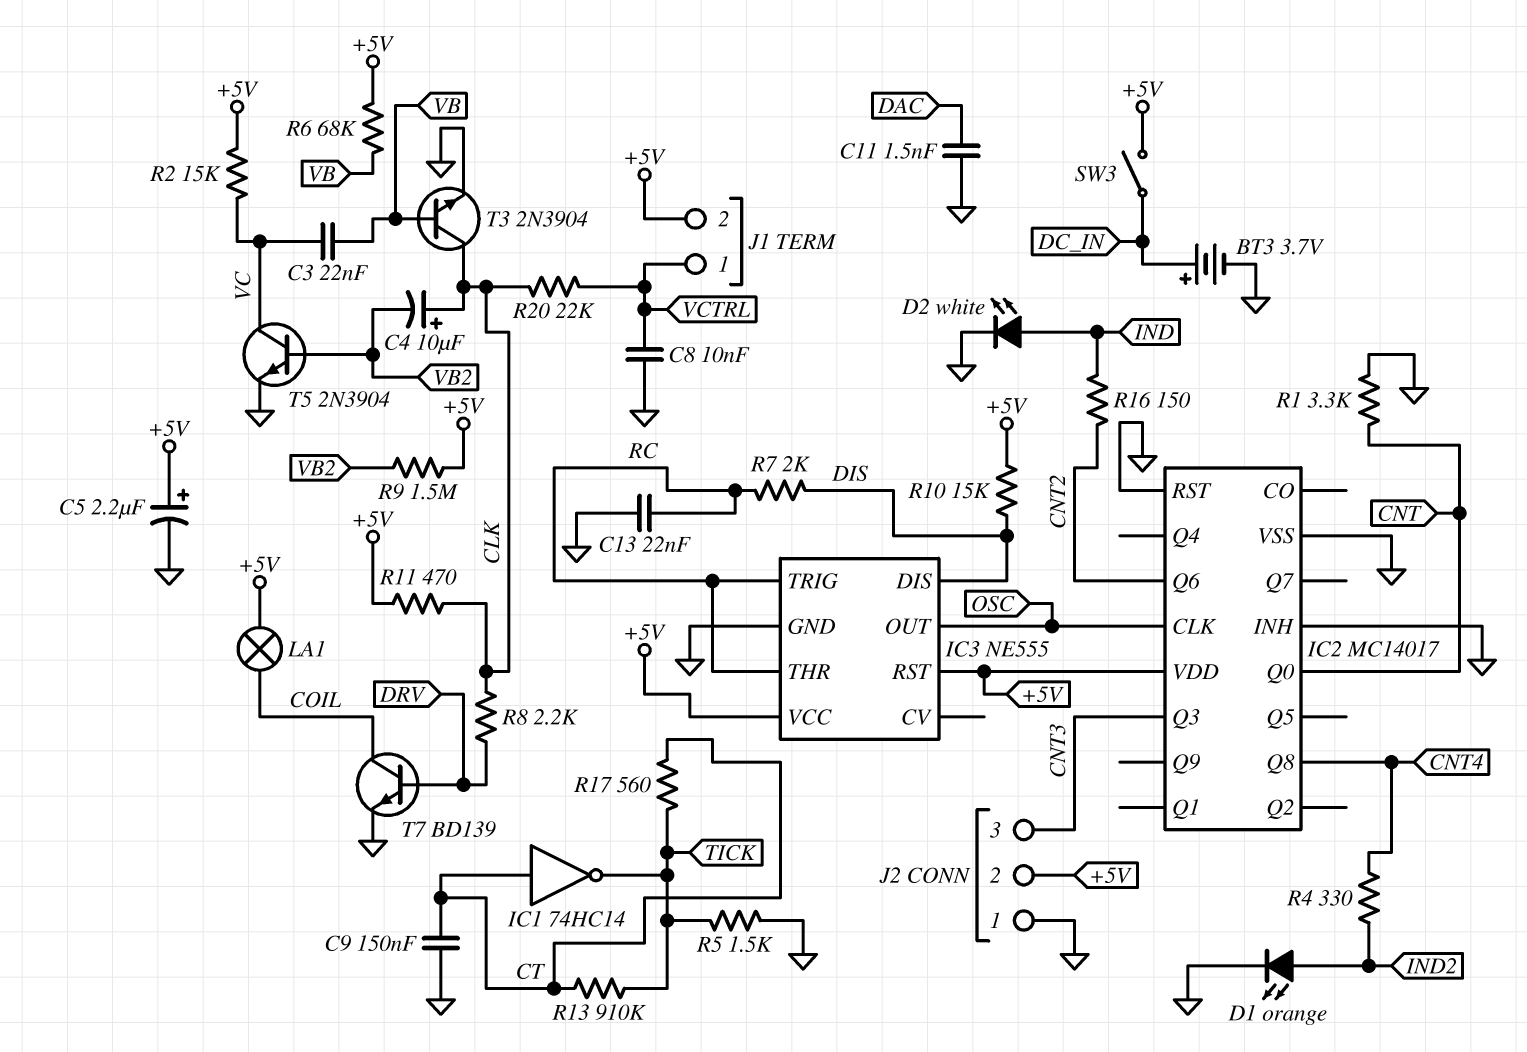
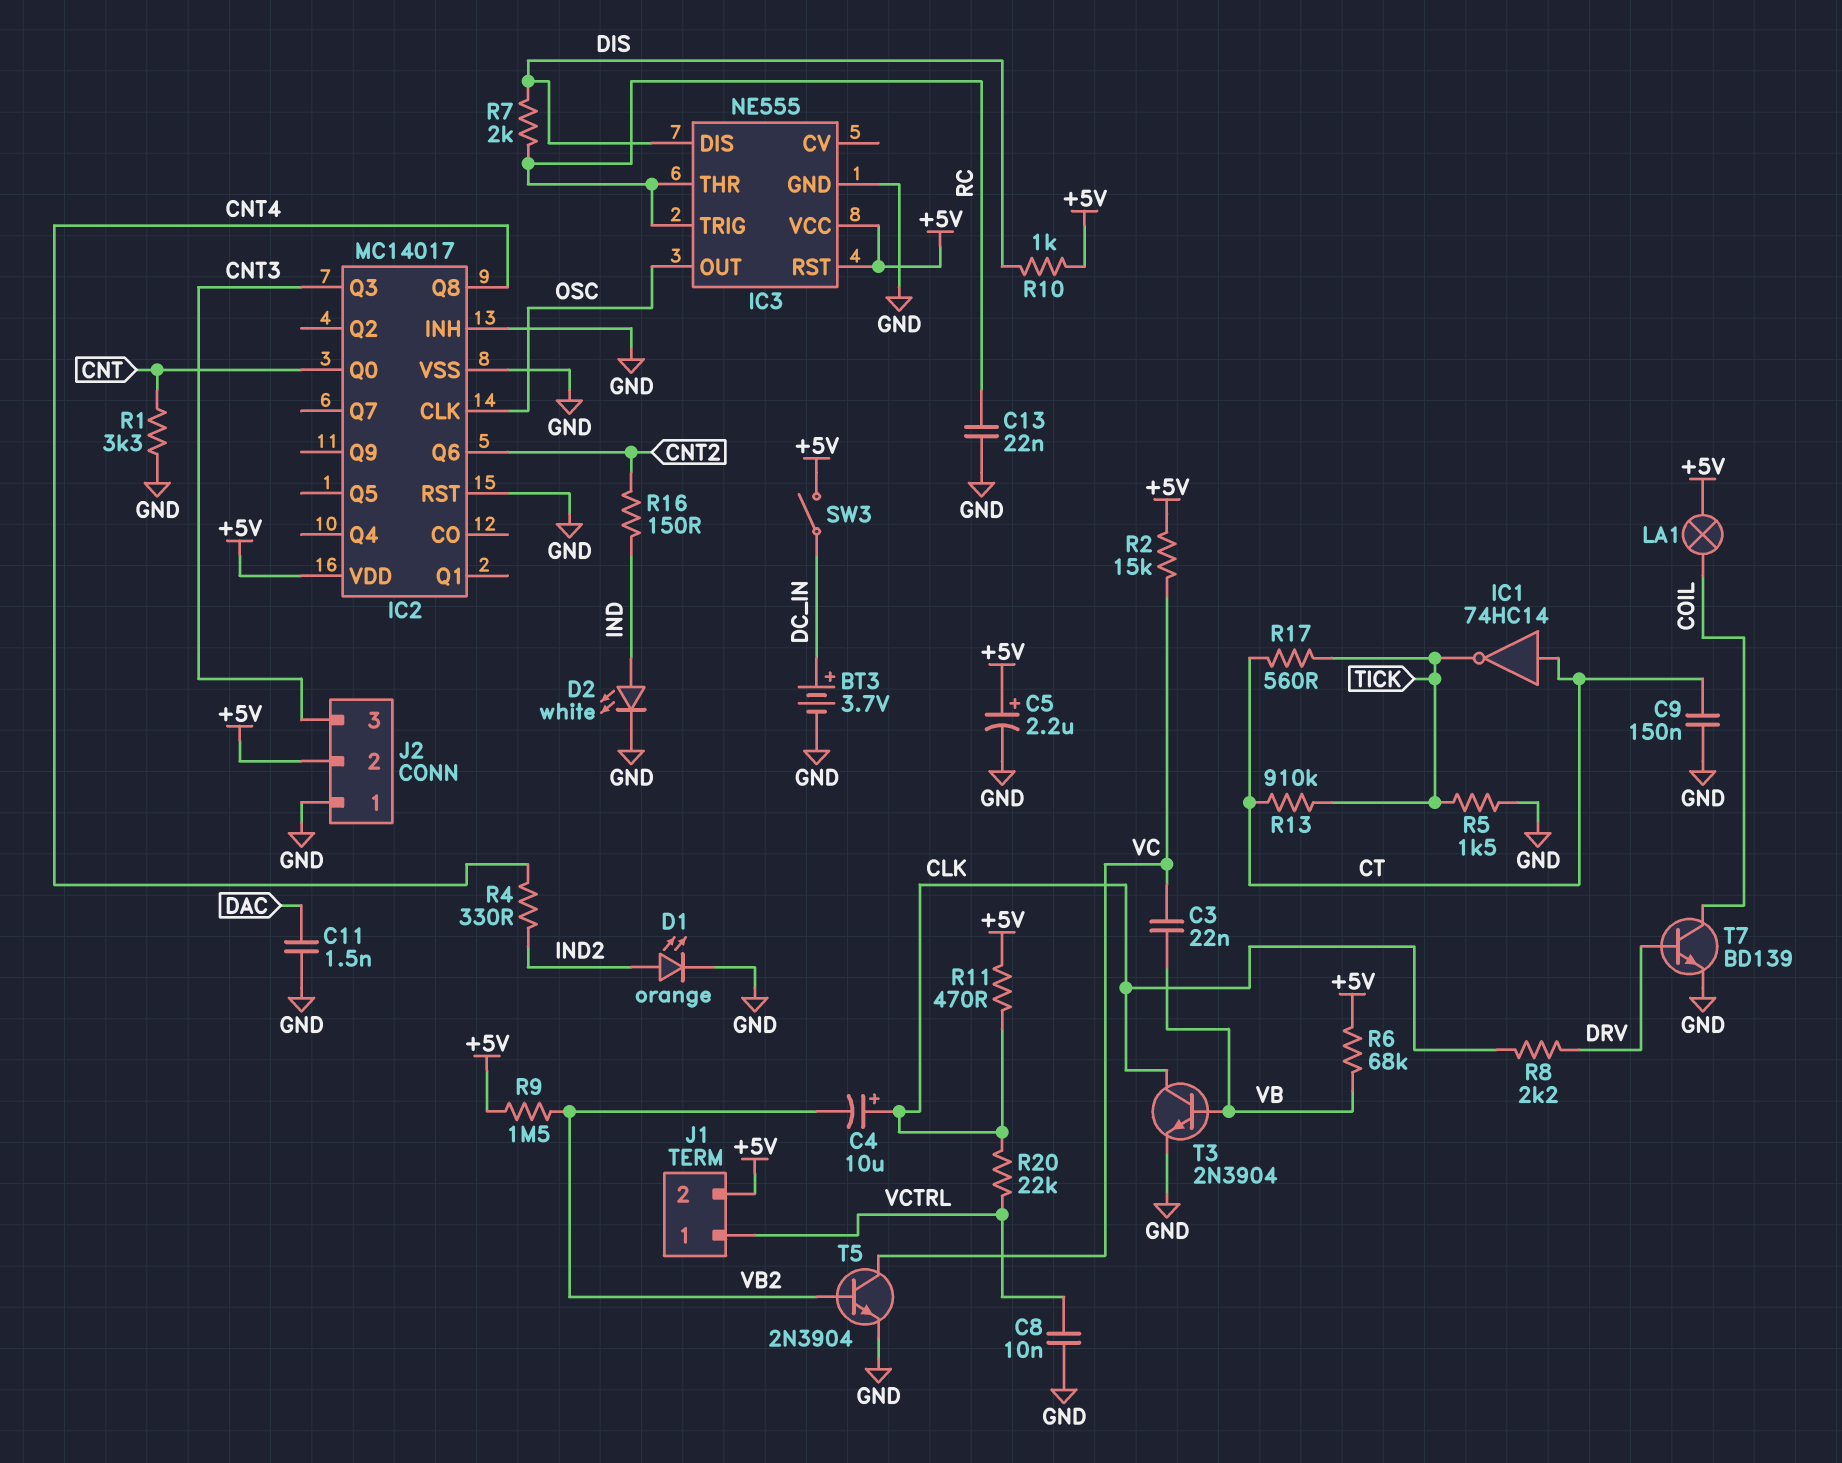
R10: 15k (+5V, DIS) -> 1k (+5V, DIS)

